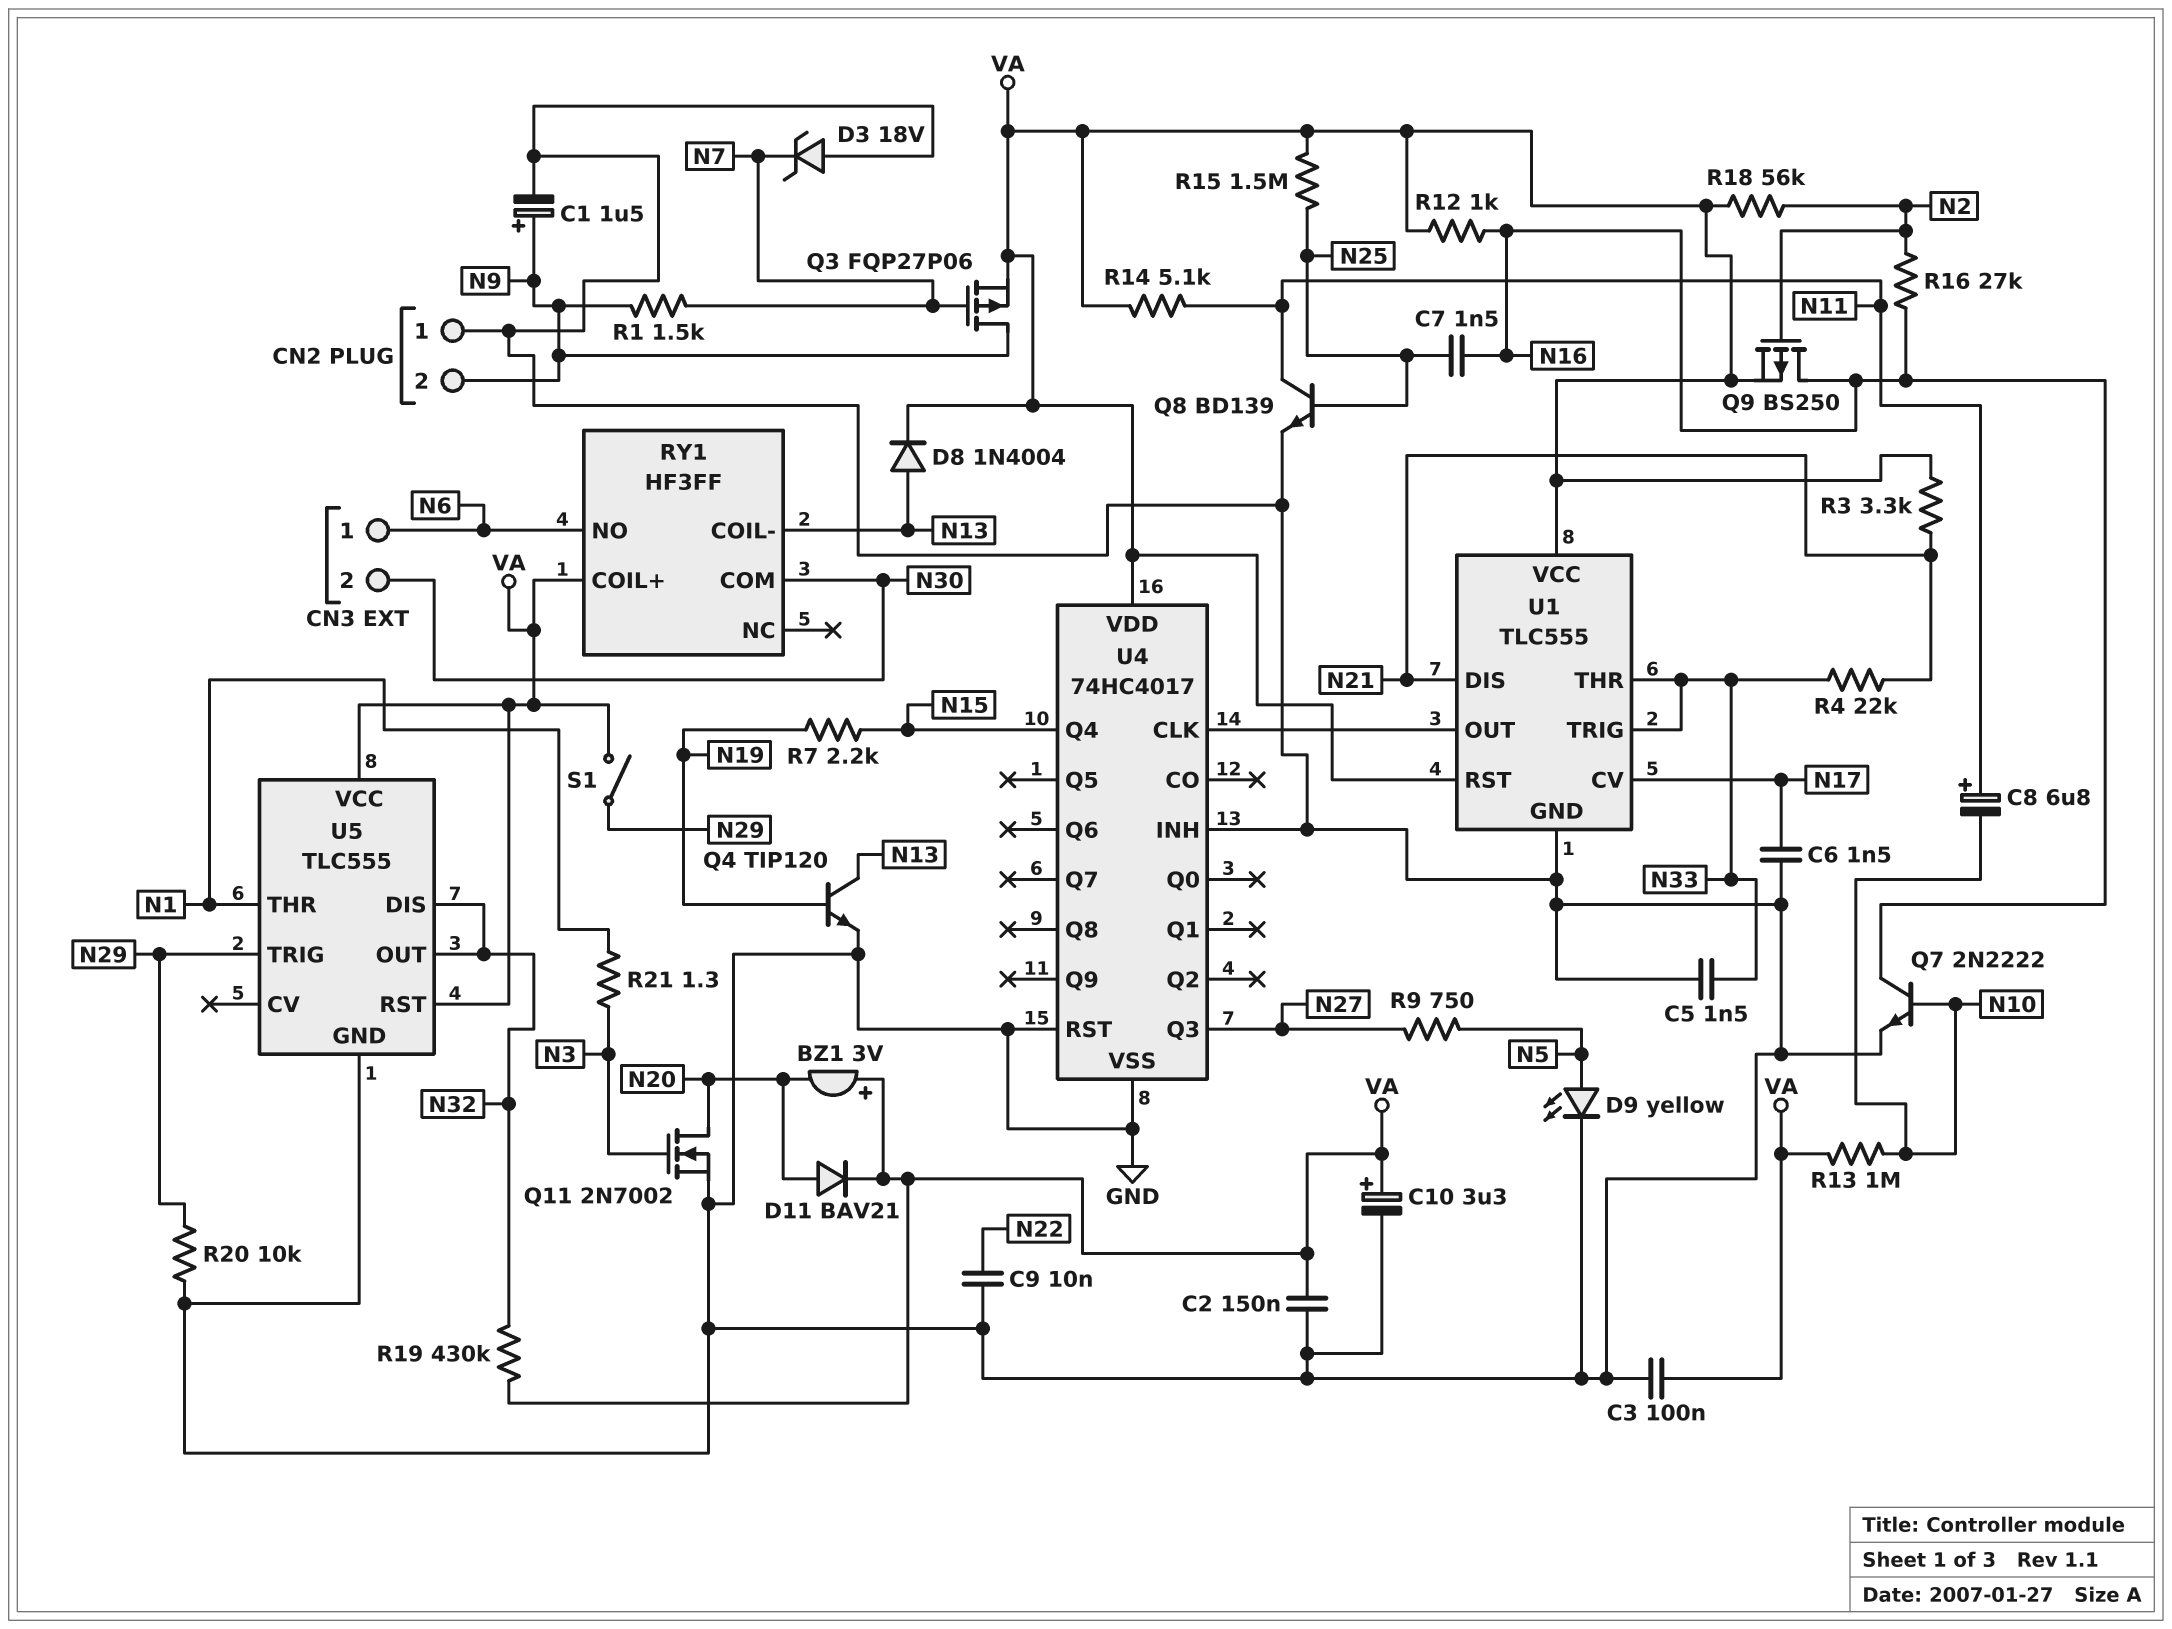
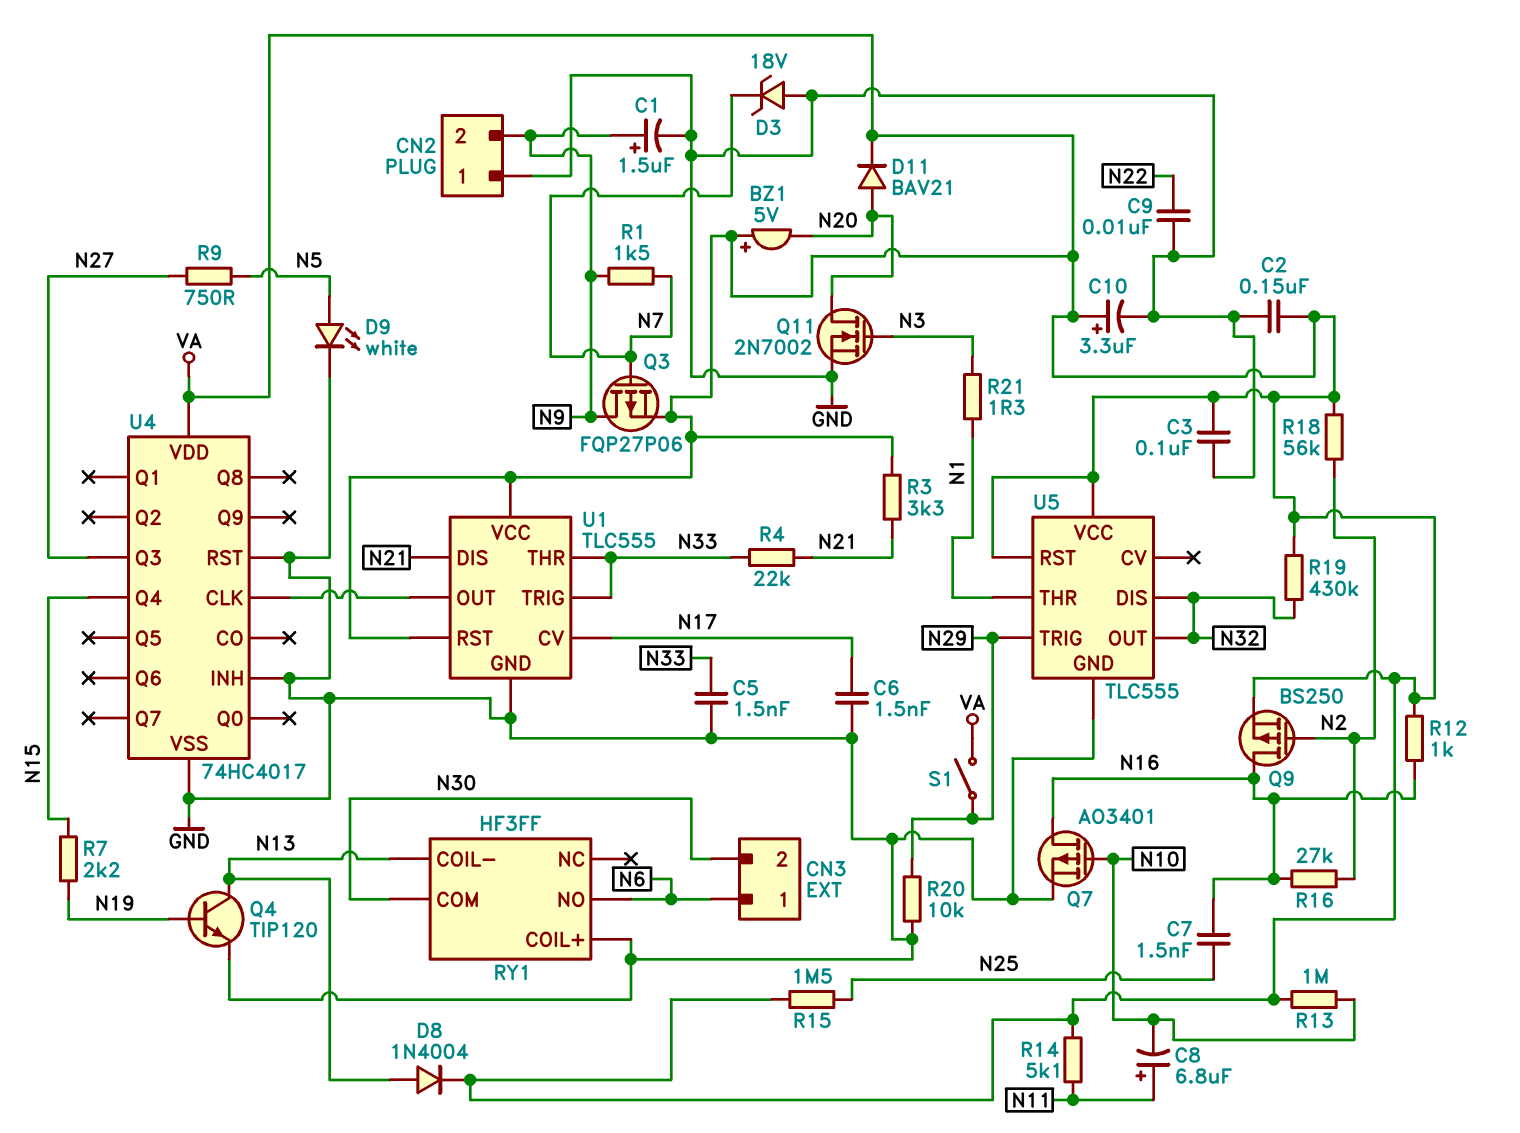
BZ1: buzzer 3V (plus VA, minus N20) -> buzzer 5V (plus VA, minus N20)
D9: LED yellow (A N5, K GND) -> LED white (A N5, K GND)
Q7: NPN 2N2222 (B N10, C N16, E GND) -> PMOS AO3401 (G N10, D N16, S GND)
Q8: NPN BD139 (B N25, C N11, E GND) -> none
RY1 pin COIL+: VA -> GND

